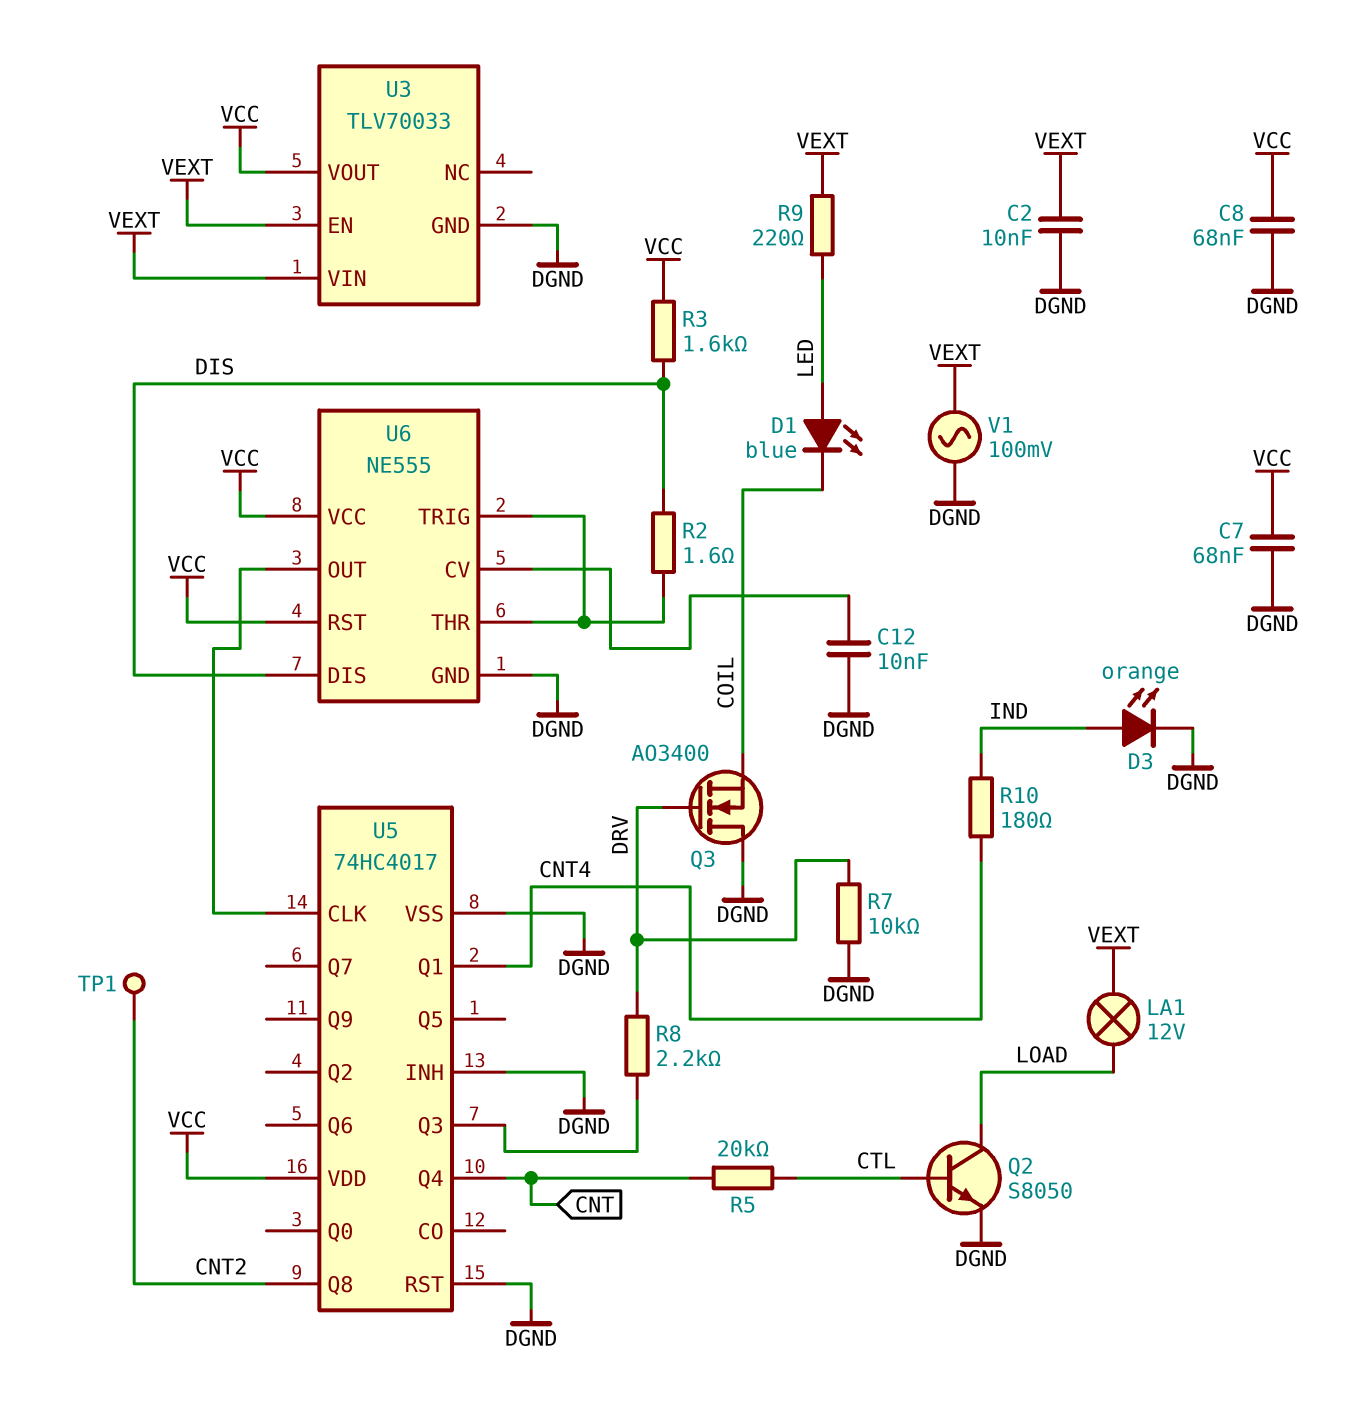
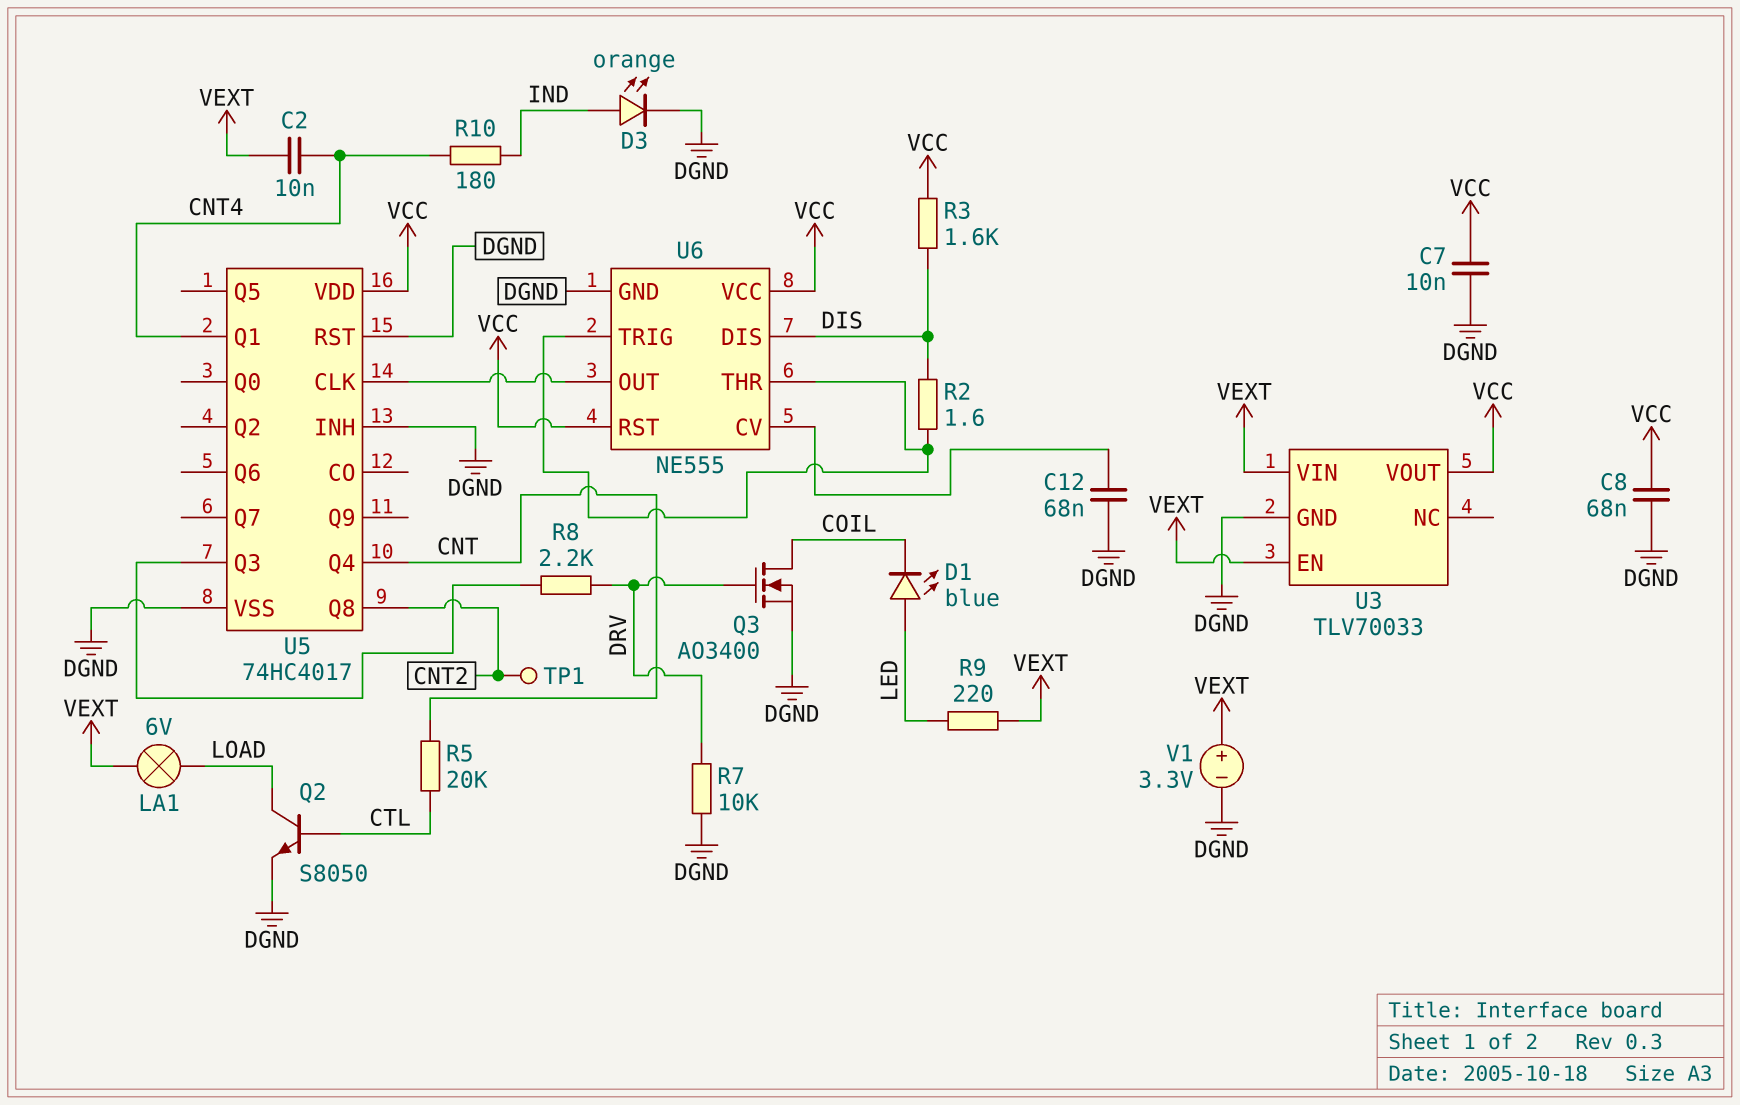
C2: 10nF (DGND, VEXT) -> 10nF (CNT4, VEXT)
C7: 68nF (DGND, VCC) -> 10nF (DGND, VCC)
C12: 10nF (DGND, U6/CV) -> 68nF (DGND, U6/CV)
LA1: lamp 12V (LOAD, VEXT) -> lamp 6V (LOAD, VEXT)
Q3: NMOS AO3400 (G DRV, D DGND, S COIL) -> NMOS AO3400 (G DRV, D COIL, S DGND)
V1: AC 100mV (DGND, VEXT) -> 3.3V (plus VEXT, minus DGND)

